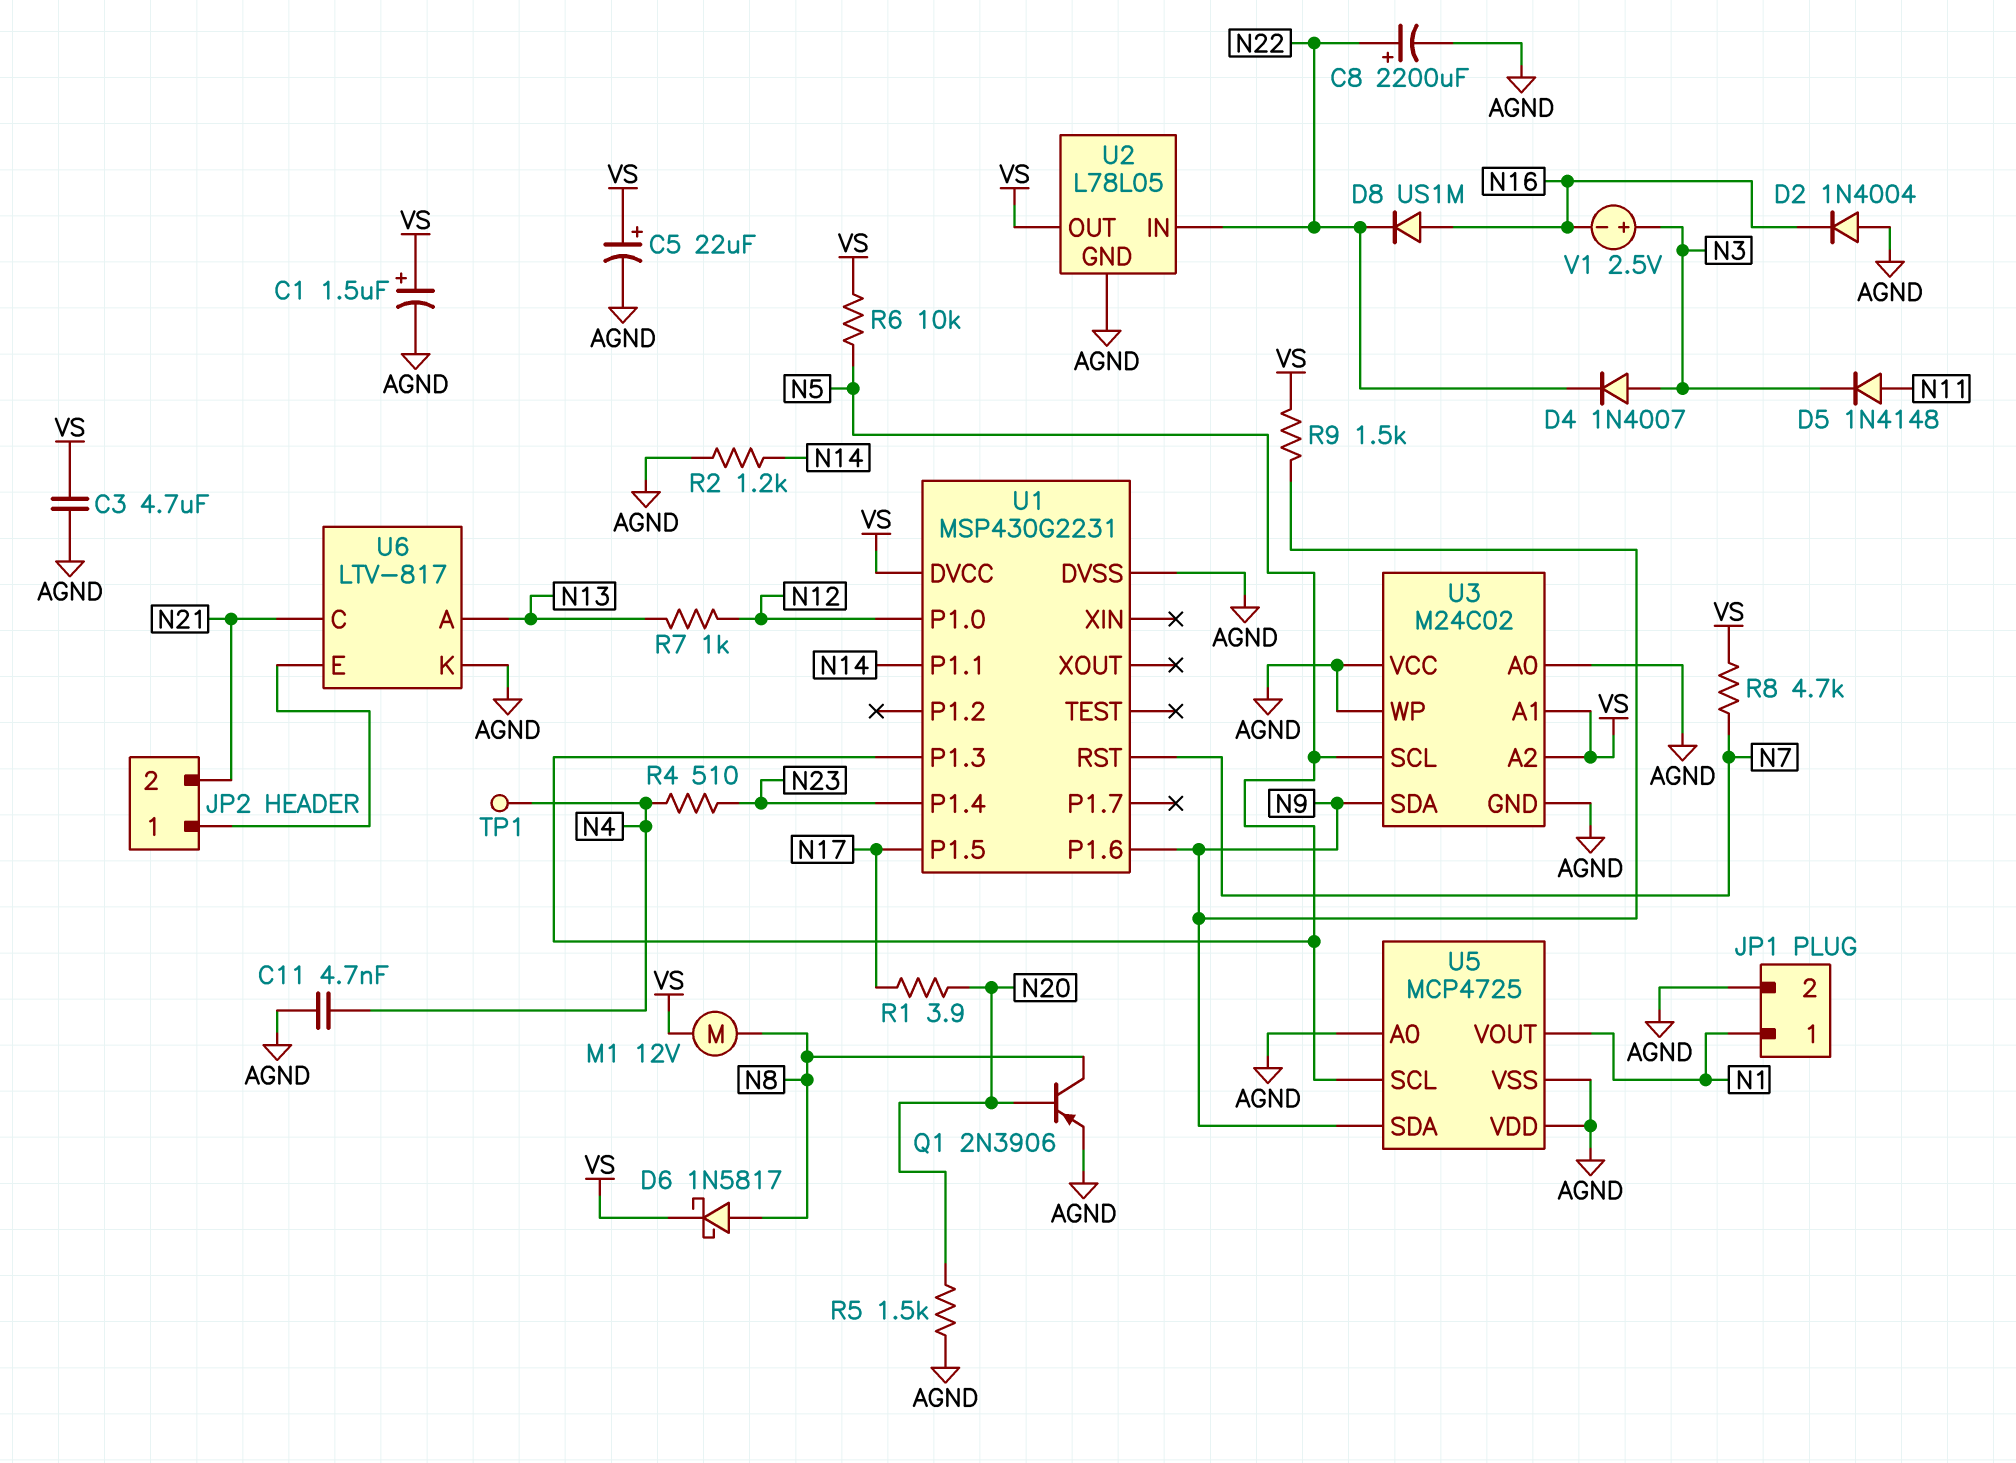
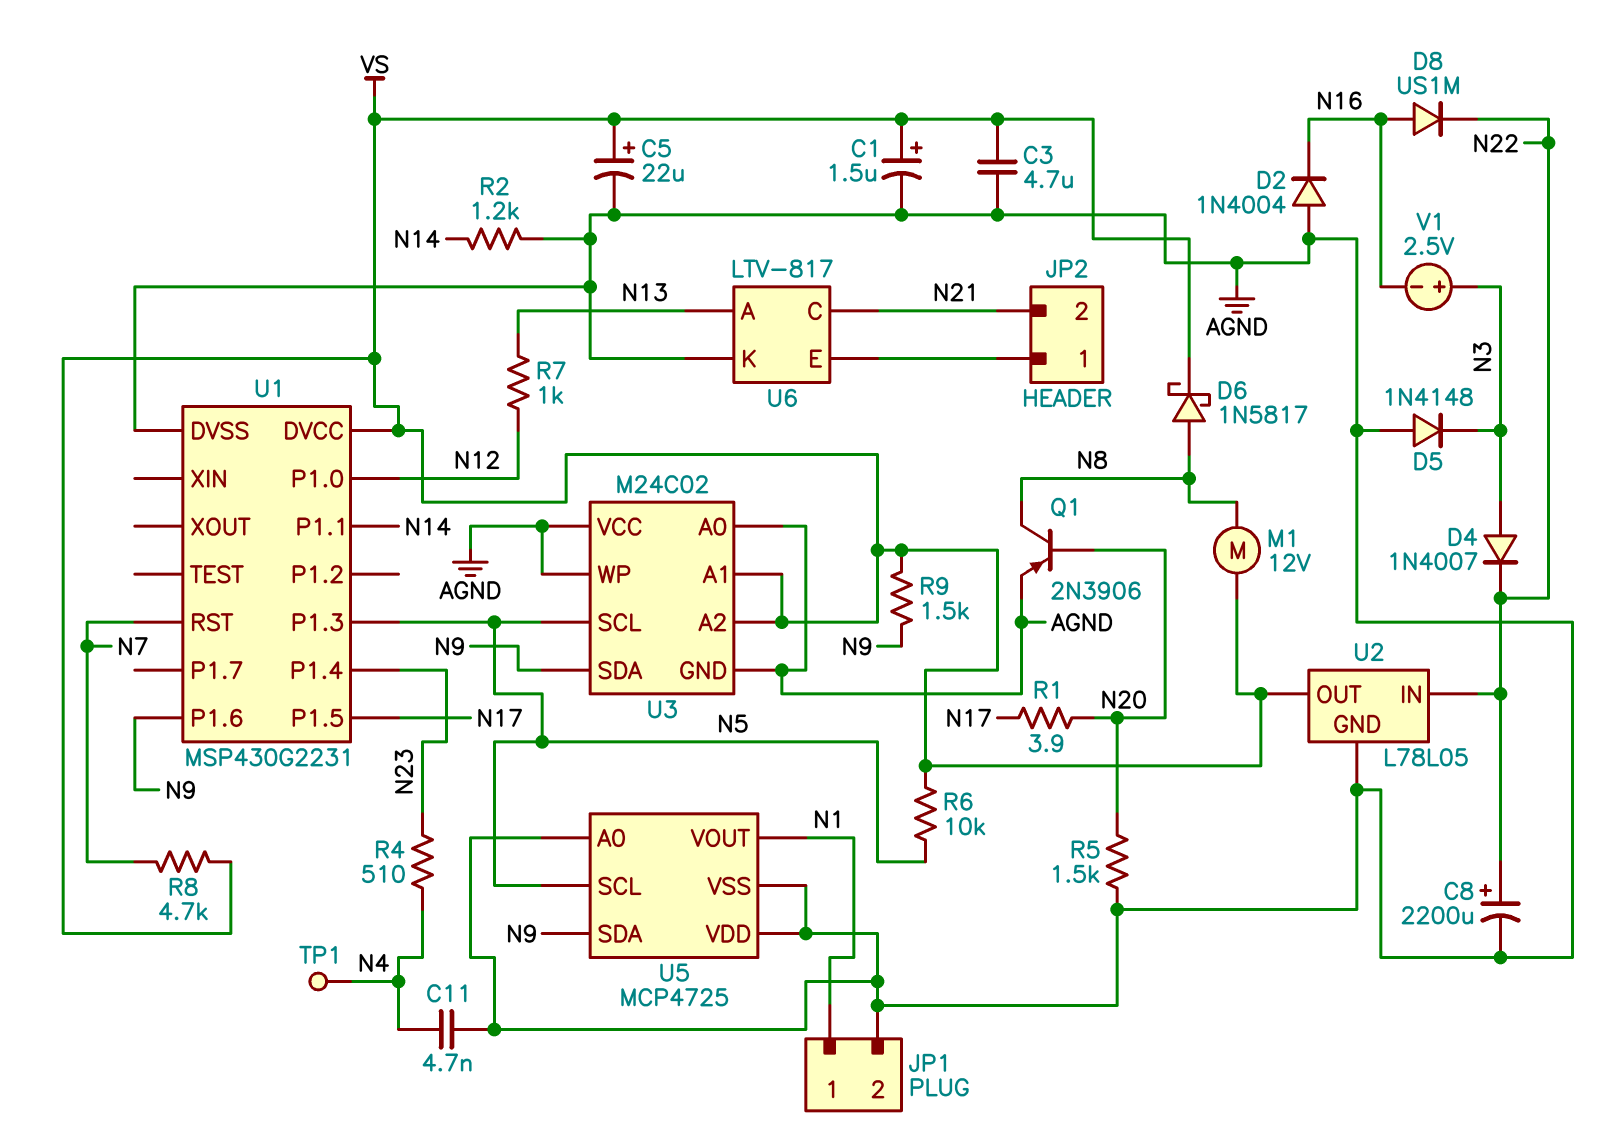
D5: diode 1N4148 (A N11, K N3) -> diode 1N4148 (A AGND, K N3)

